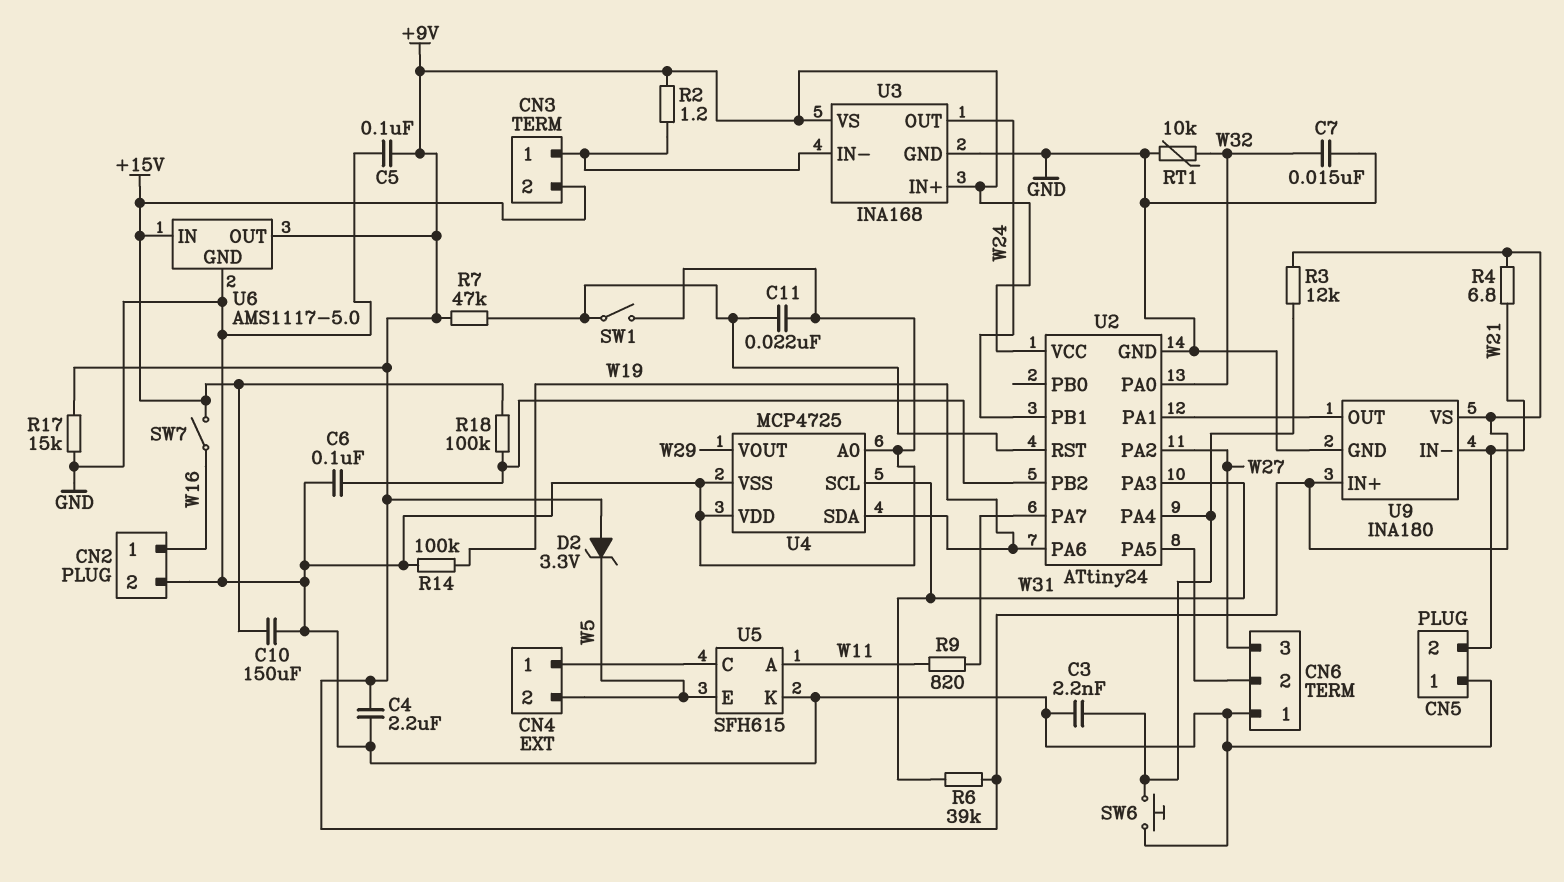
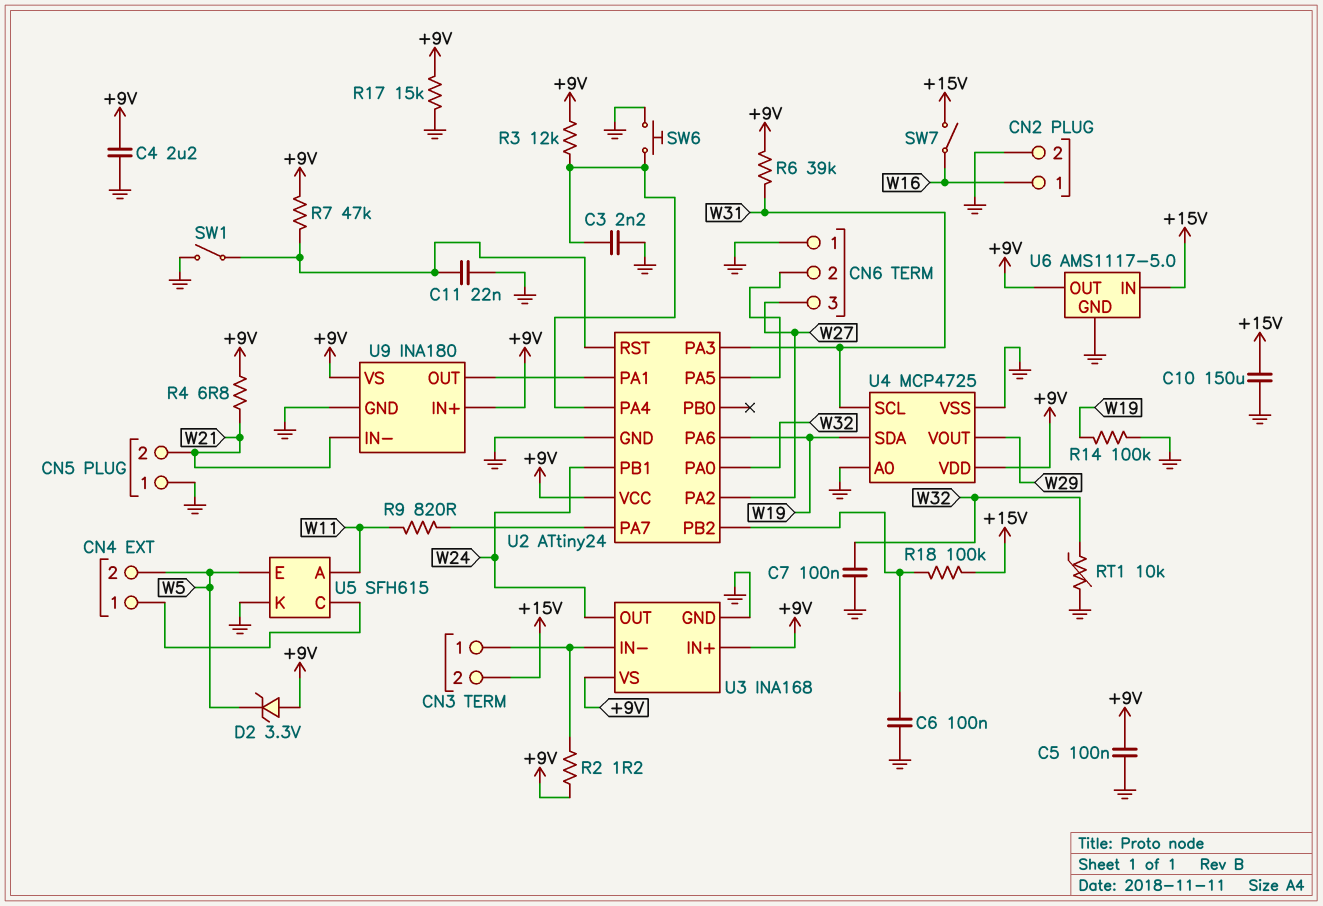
C7: 15nF (GND, W32) -> 100nF (GND, W32)
U4 pin VDD: GND -> +9V

